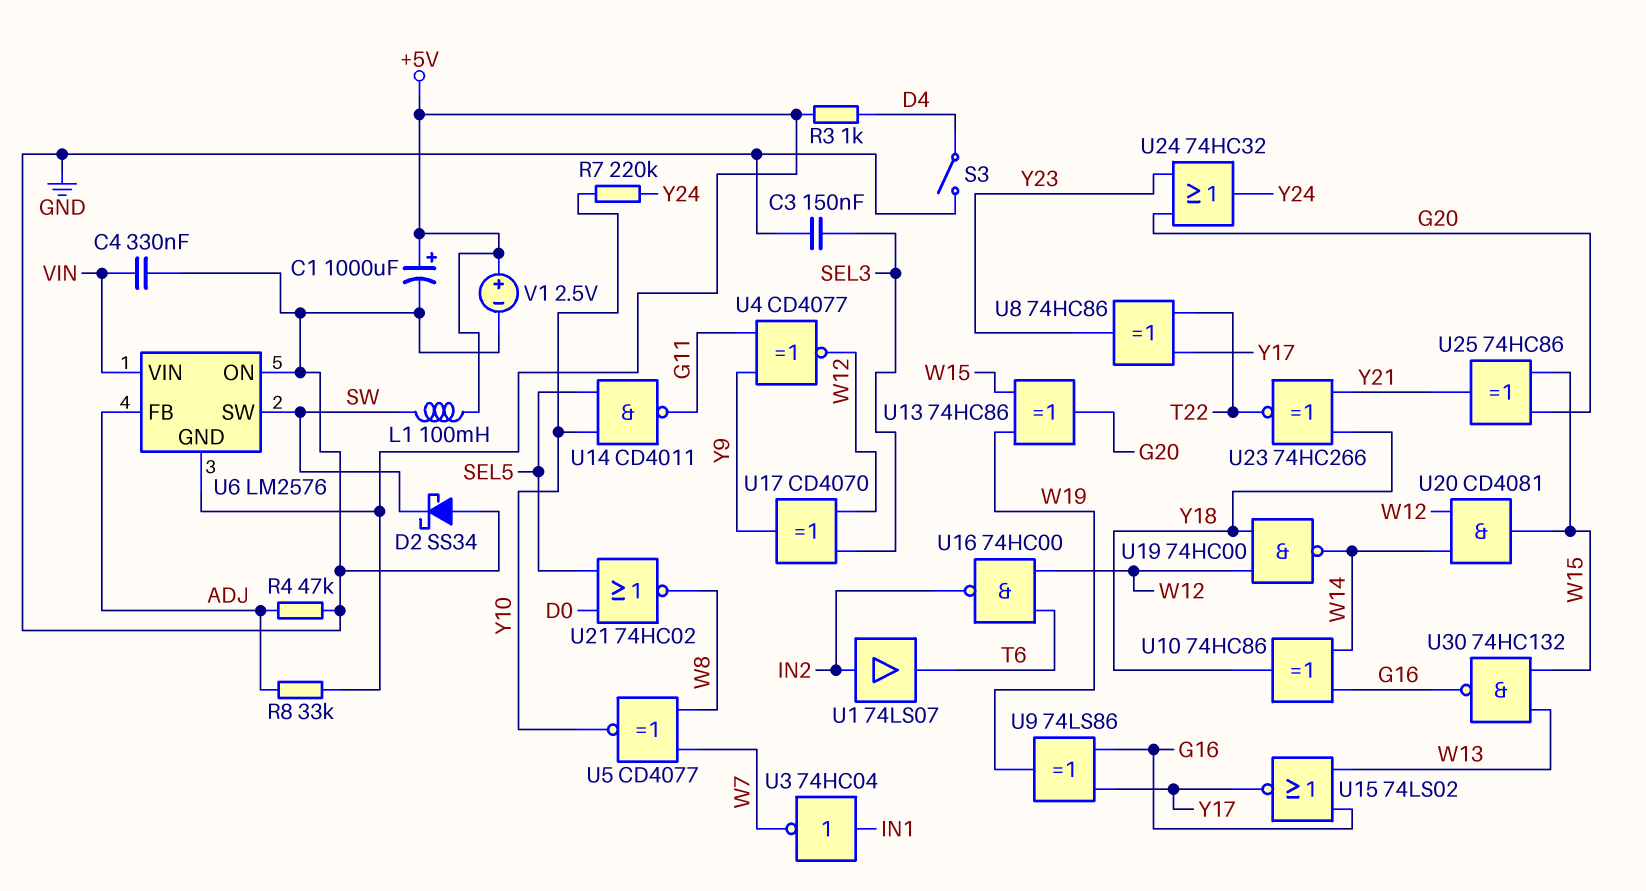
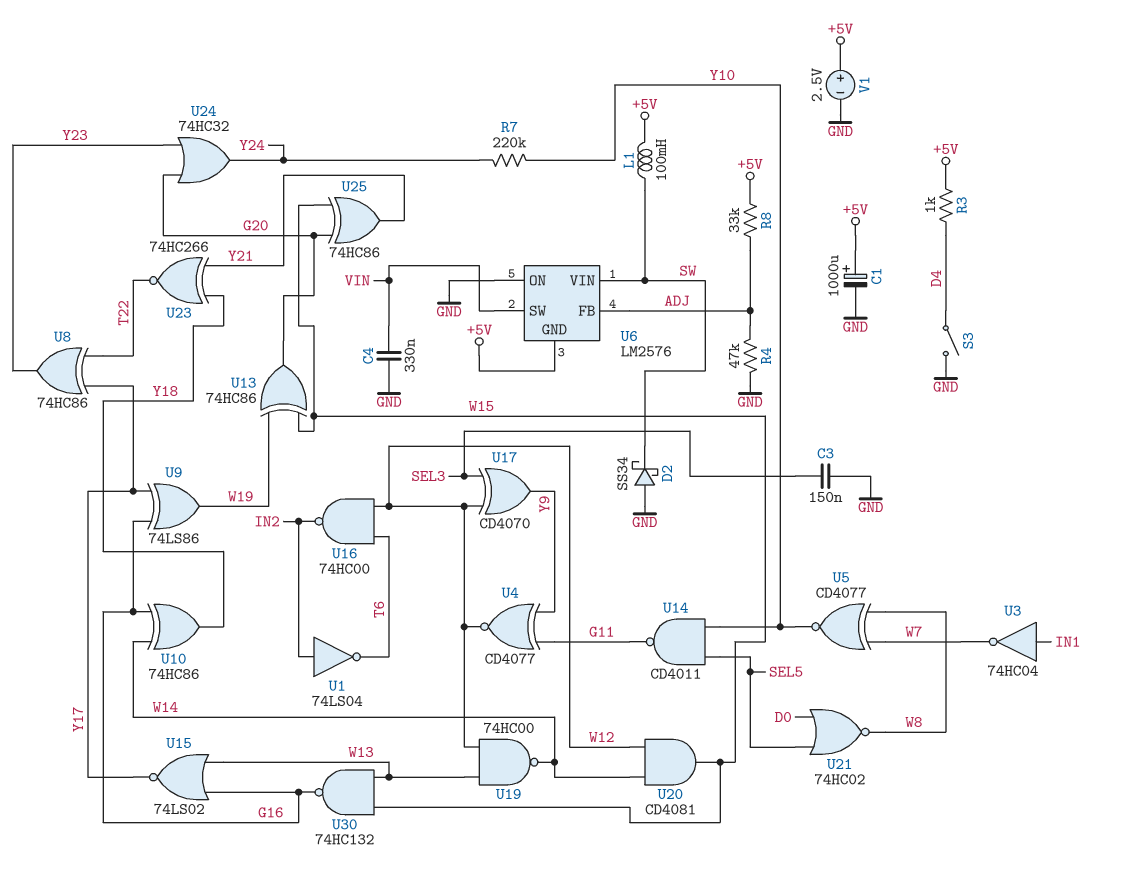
U1: buffer 74LS07 (in IN2, out T6) -> NOT 74LS04 (in IN2, out T6)
U6 pin SW: SW -> VIN
U6 pin VIN: VIN -> SW
U19: NAND 74HC00 (in W12, in Y18, out W14) -> NAND 74HC00 (in W12, in W13, out W14)

